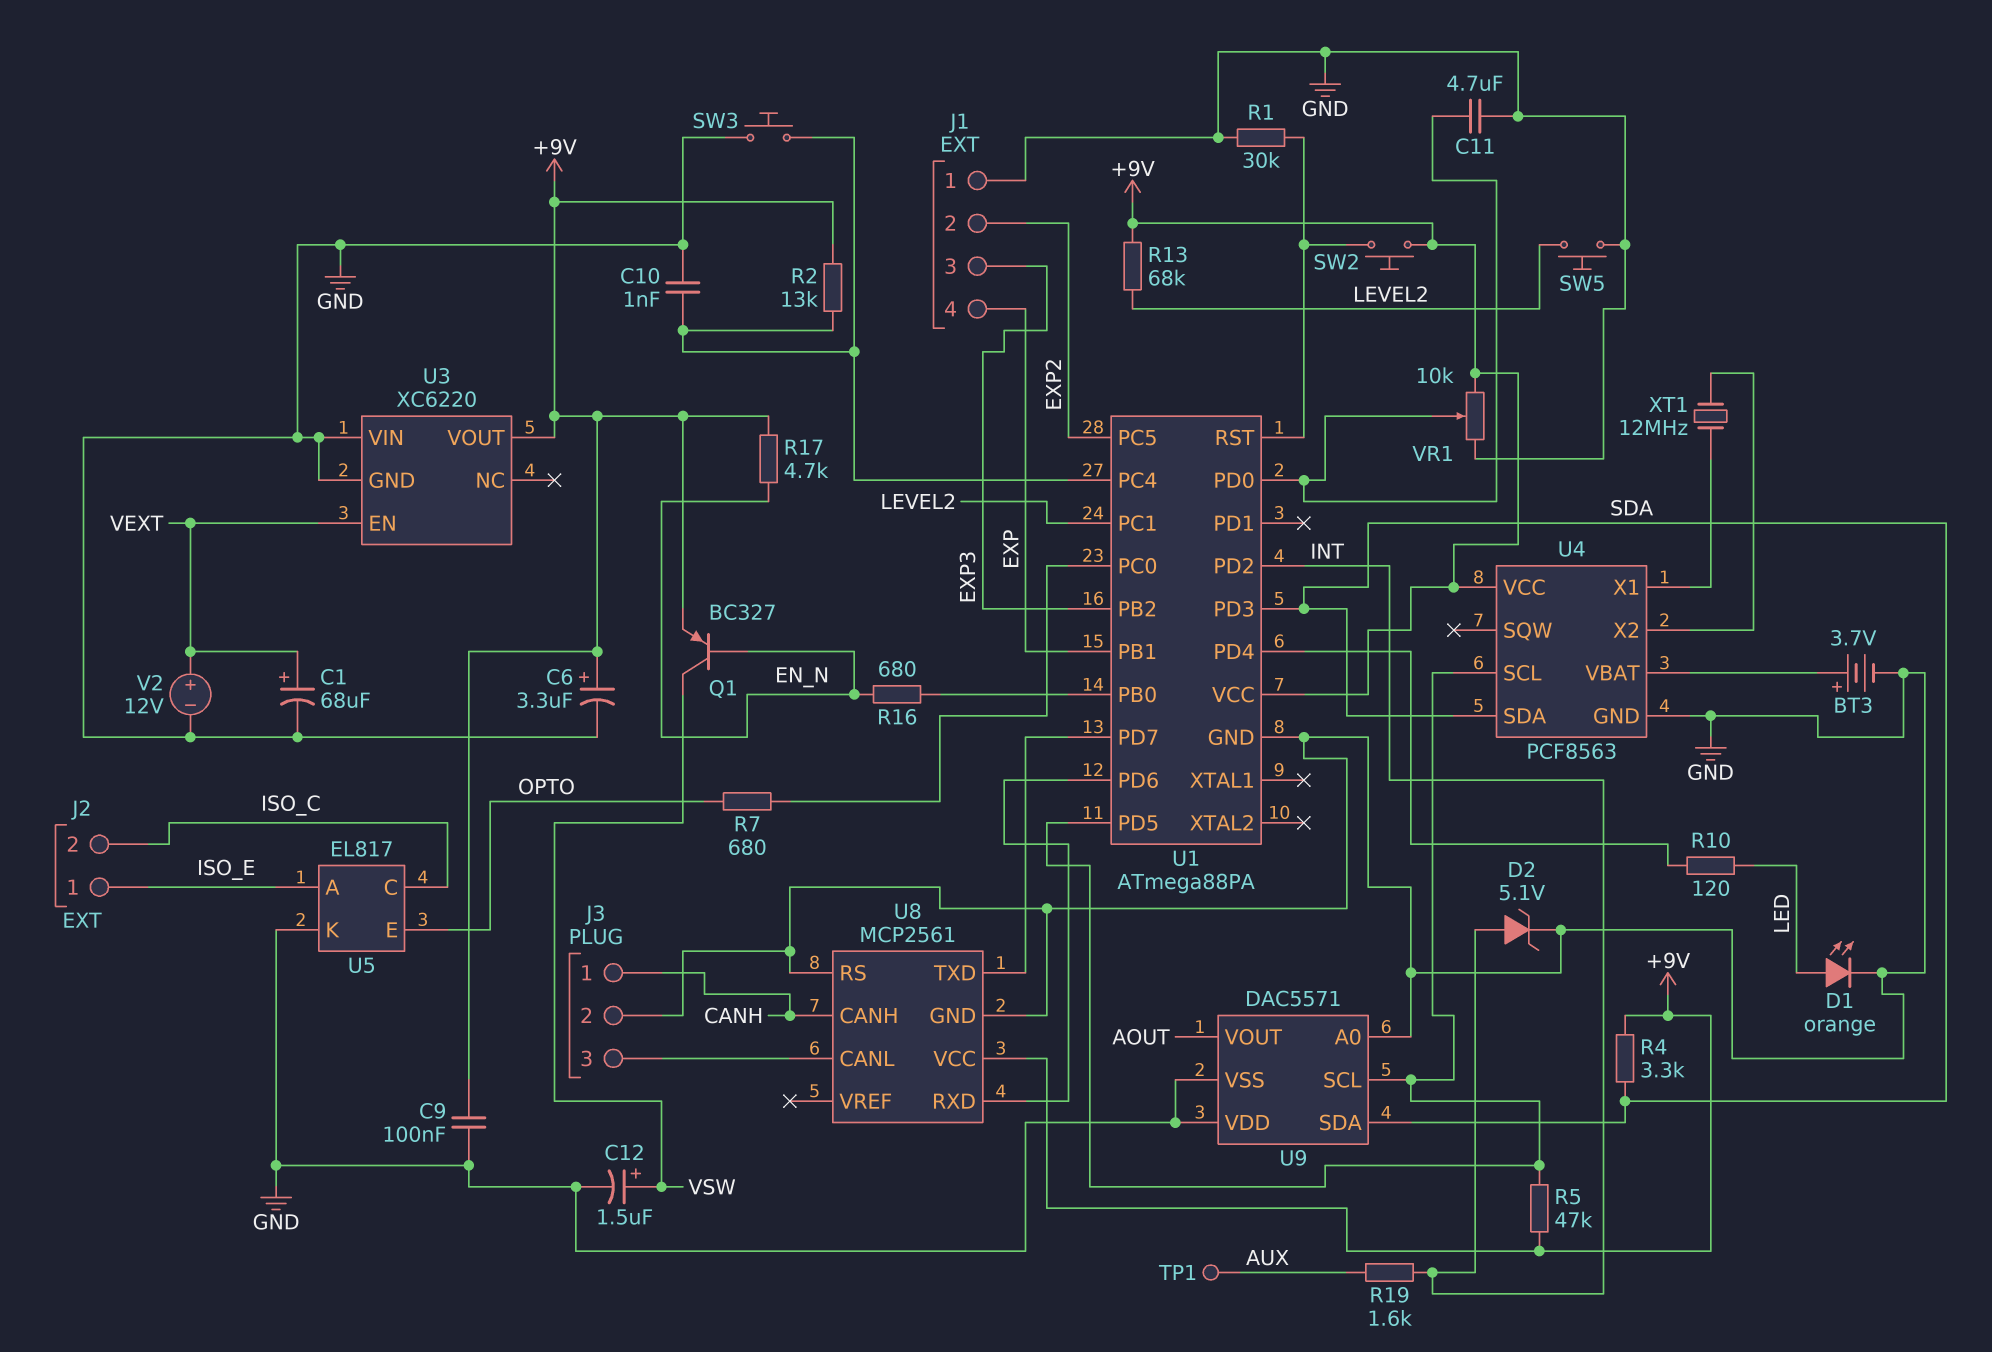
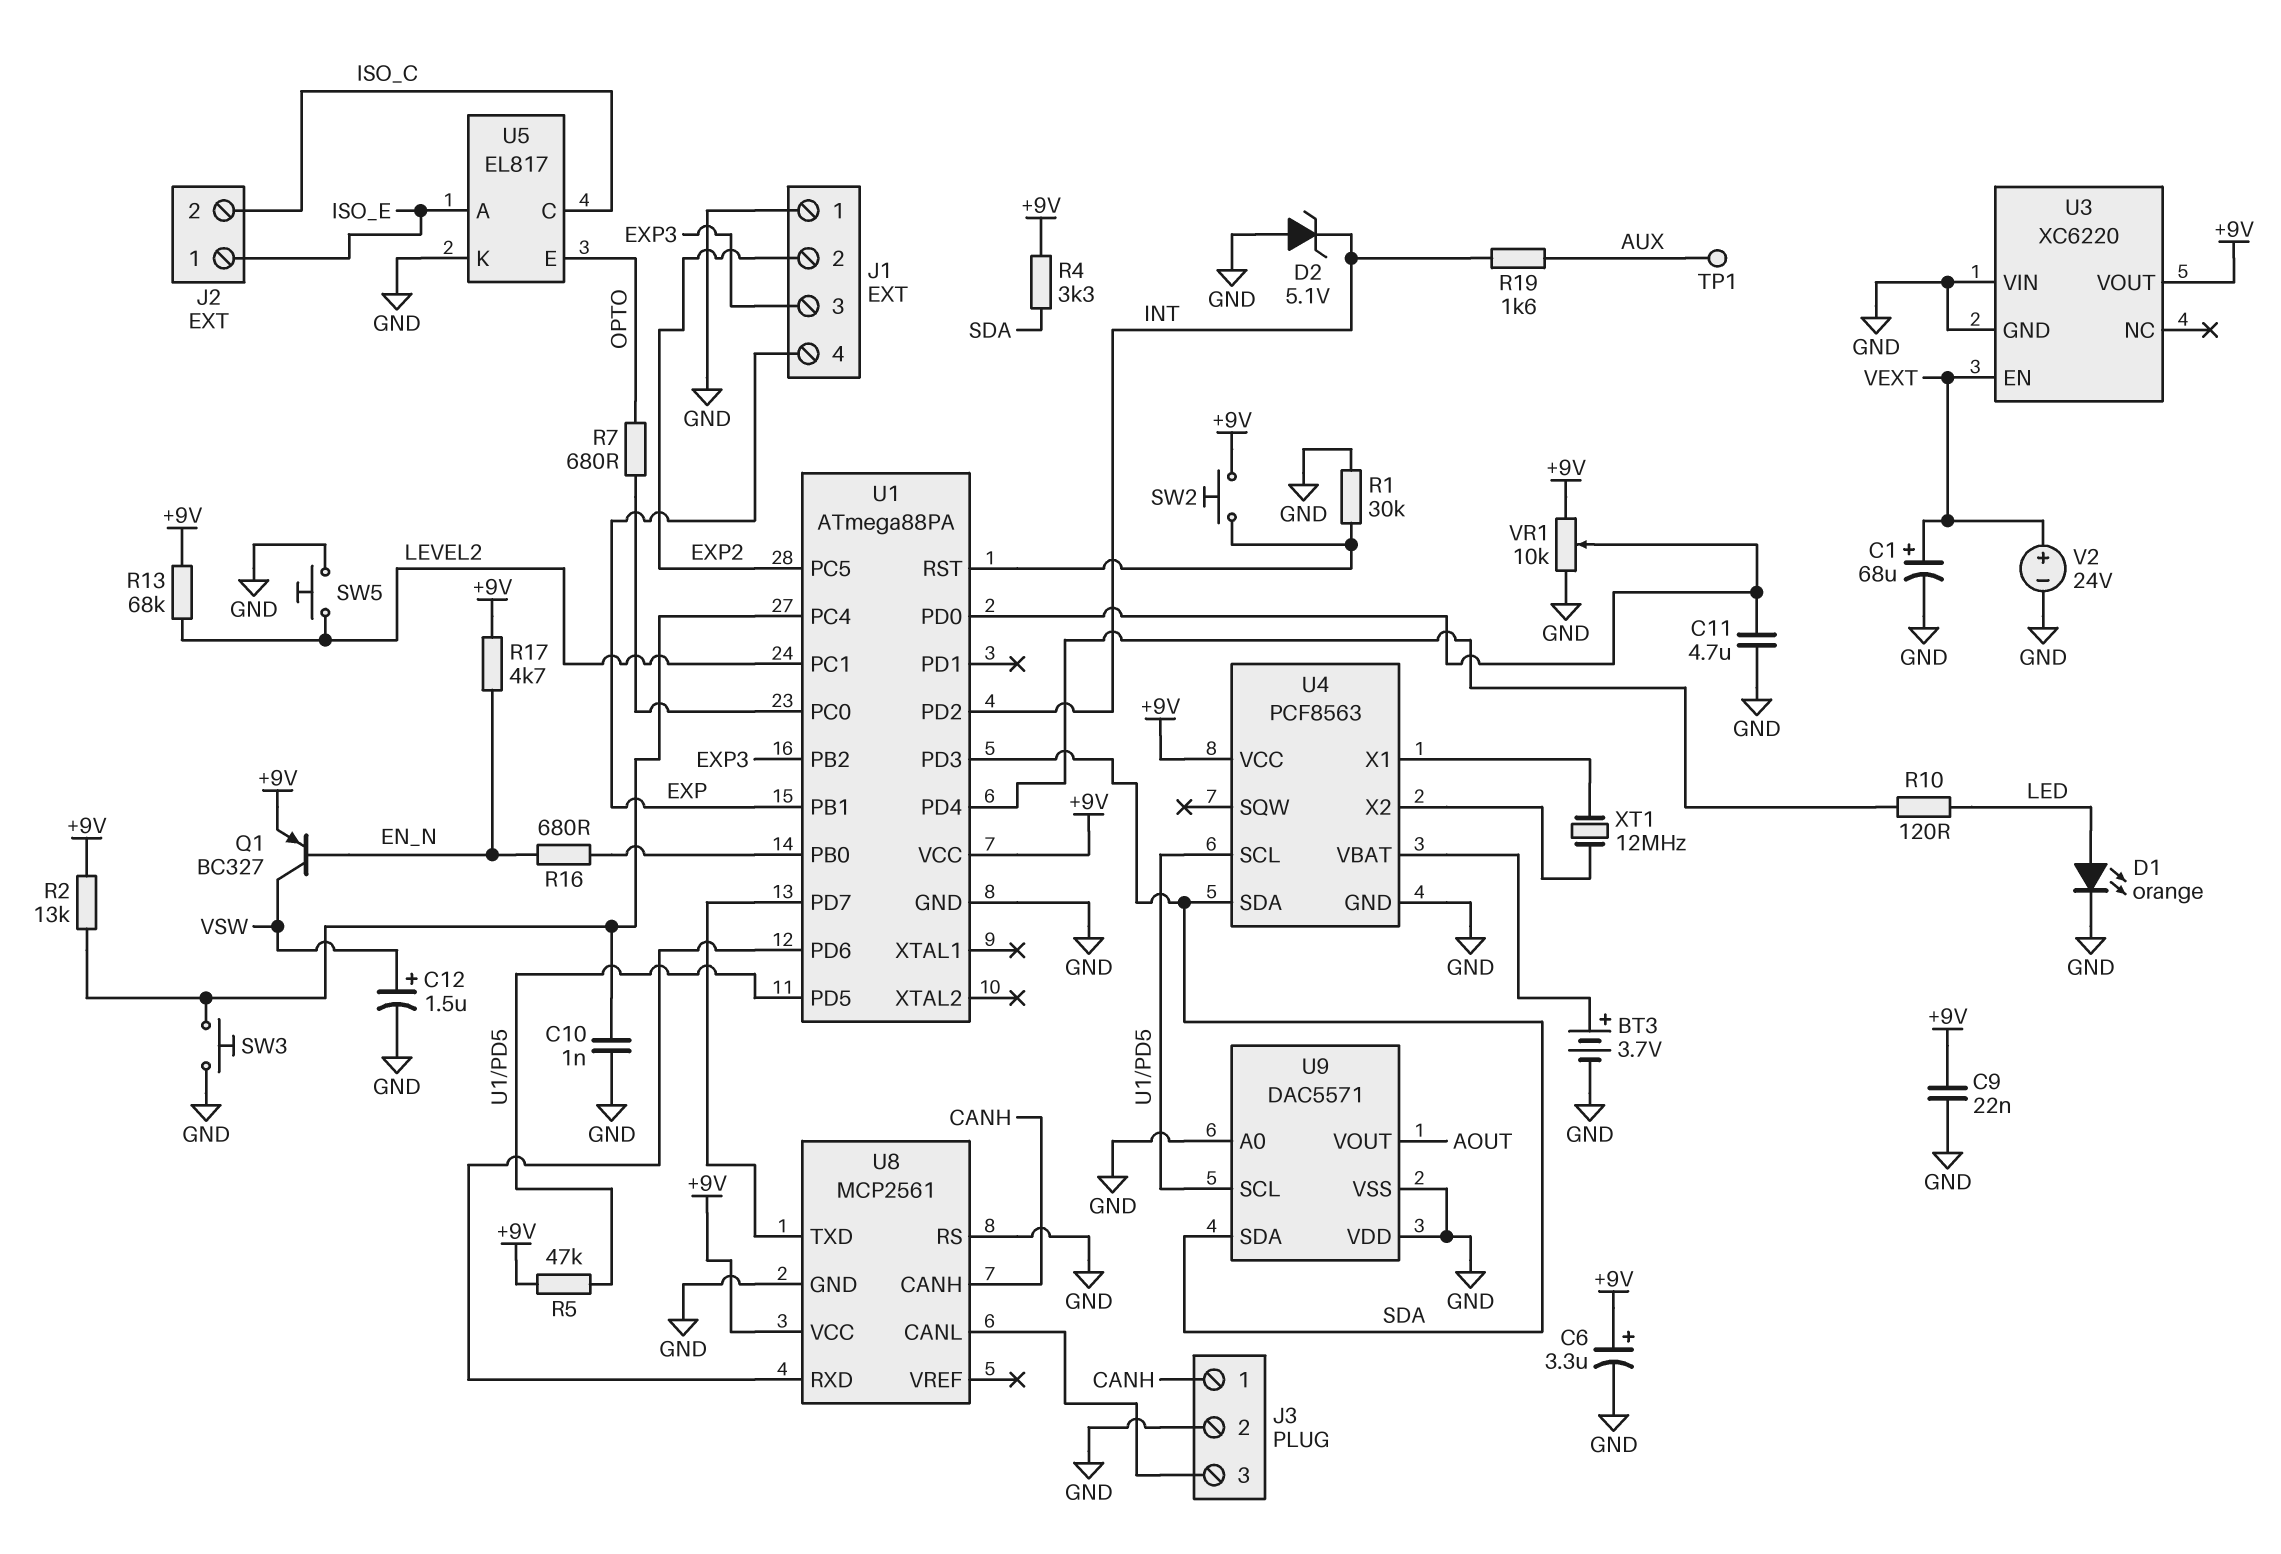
C9: 100nF (+9V, GND) -> 22nF (+9V, GND)
D2: zener 5.1V (A INT, K GND) -> zener 5.1V (A GND, K INT)
V2: 12V (plus VEXT, minus GND) -> 24V (plus VEXT, minus GND)

